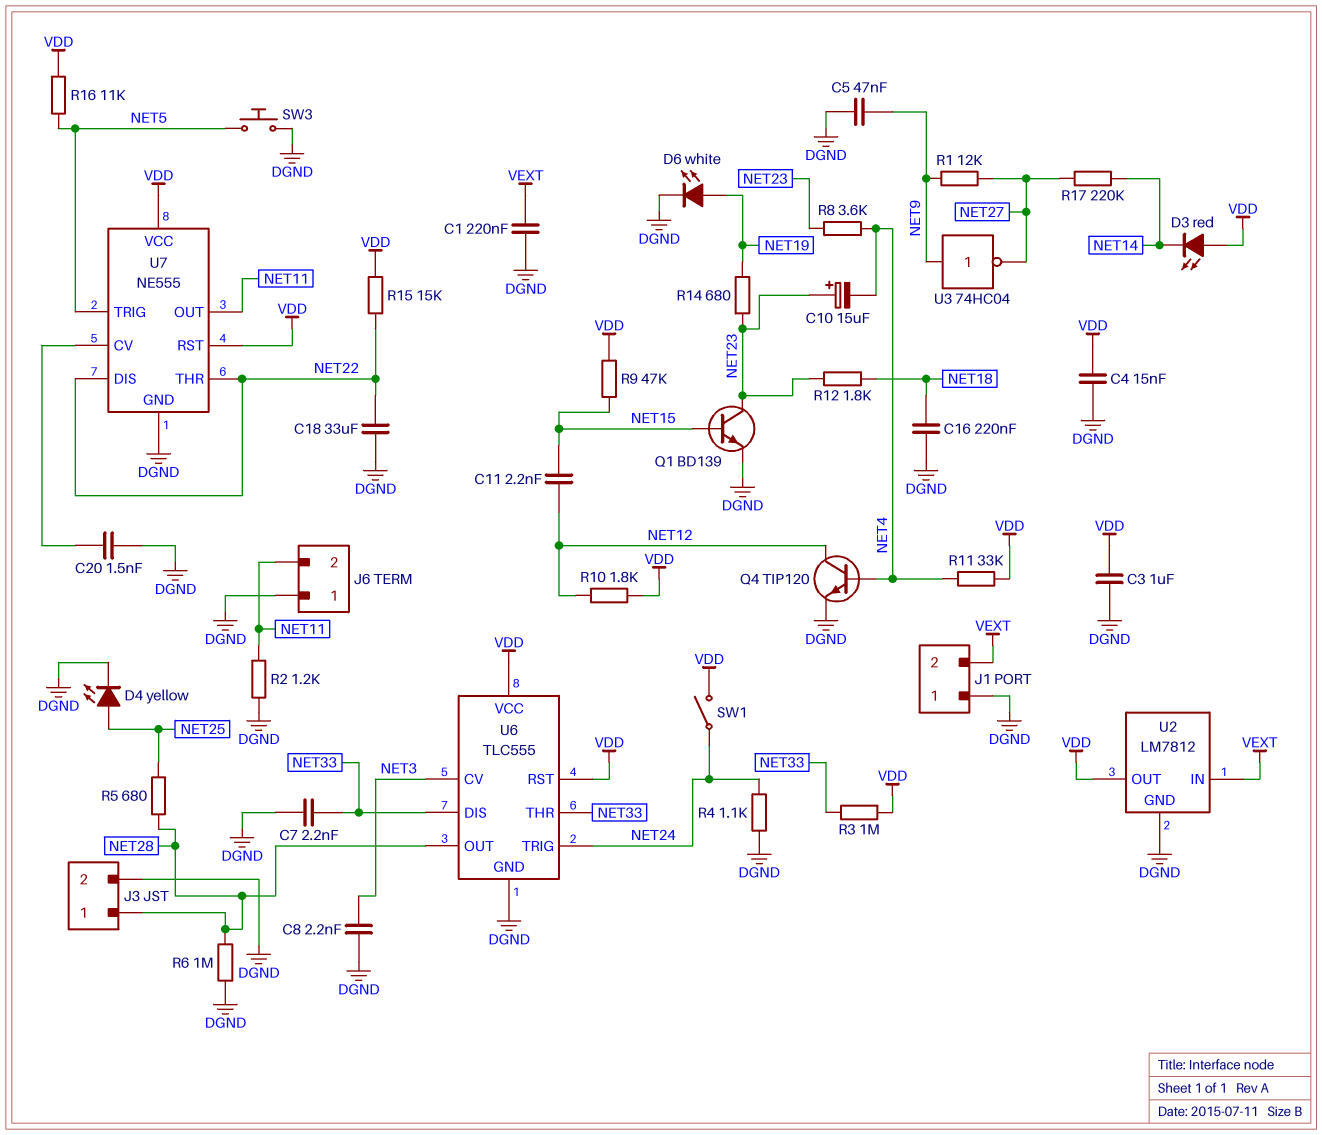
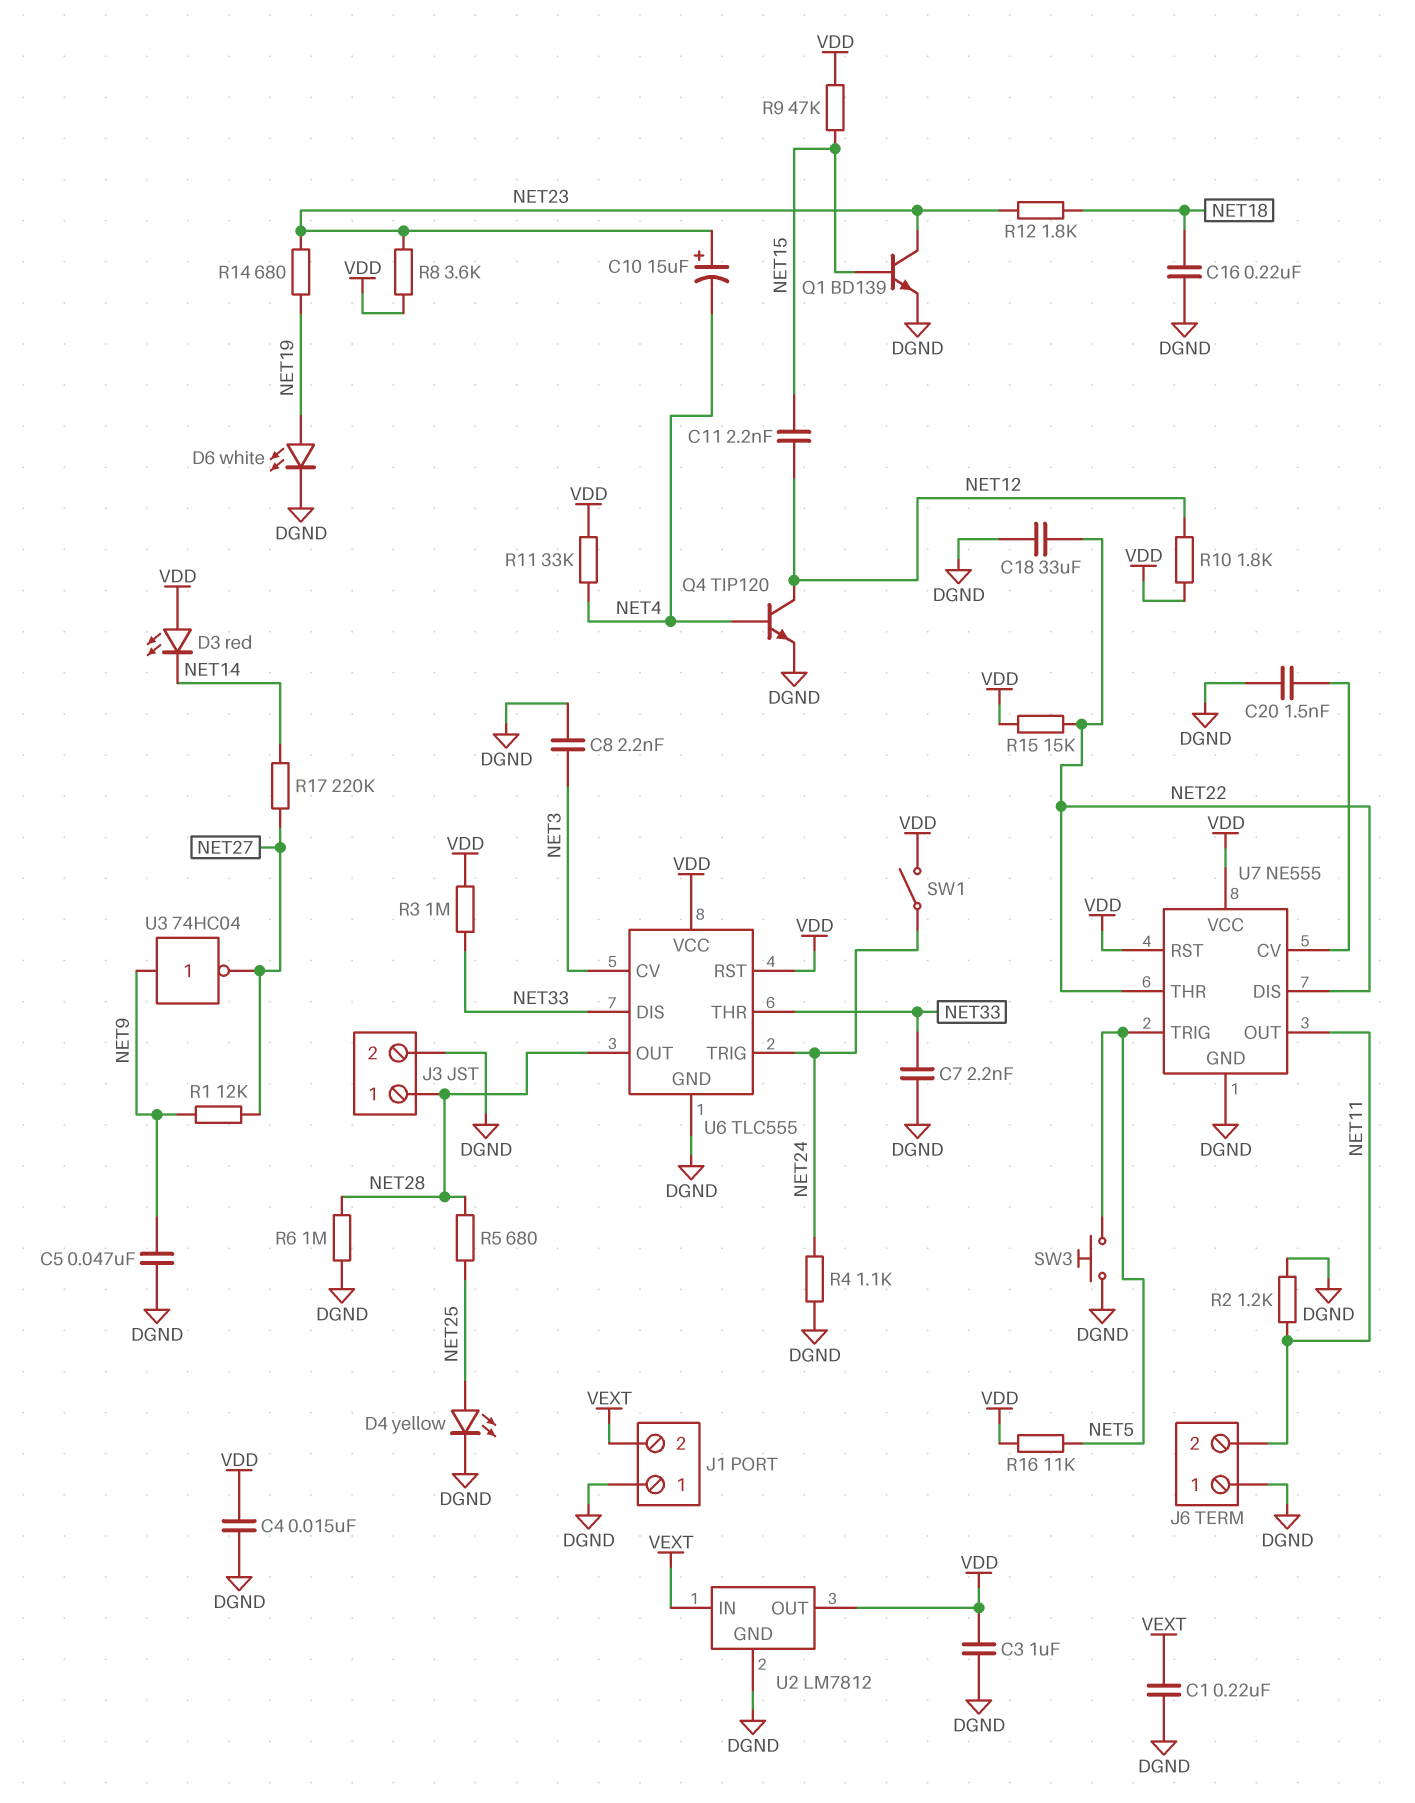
R8: 3.6k (NET4, NET23) -> 3.6k (NET23, VDD)

